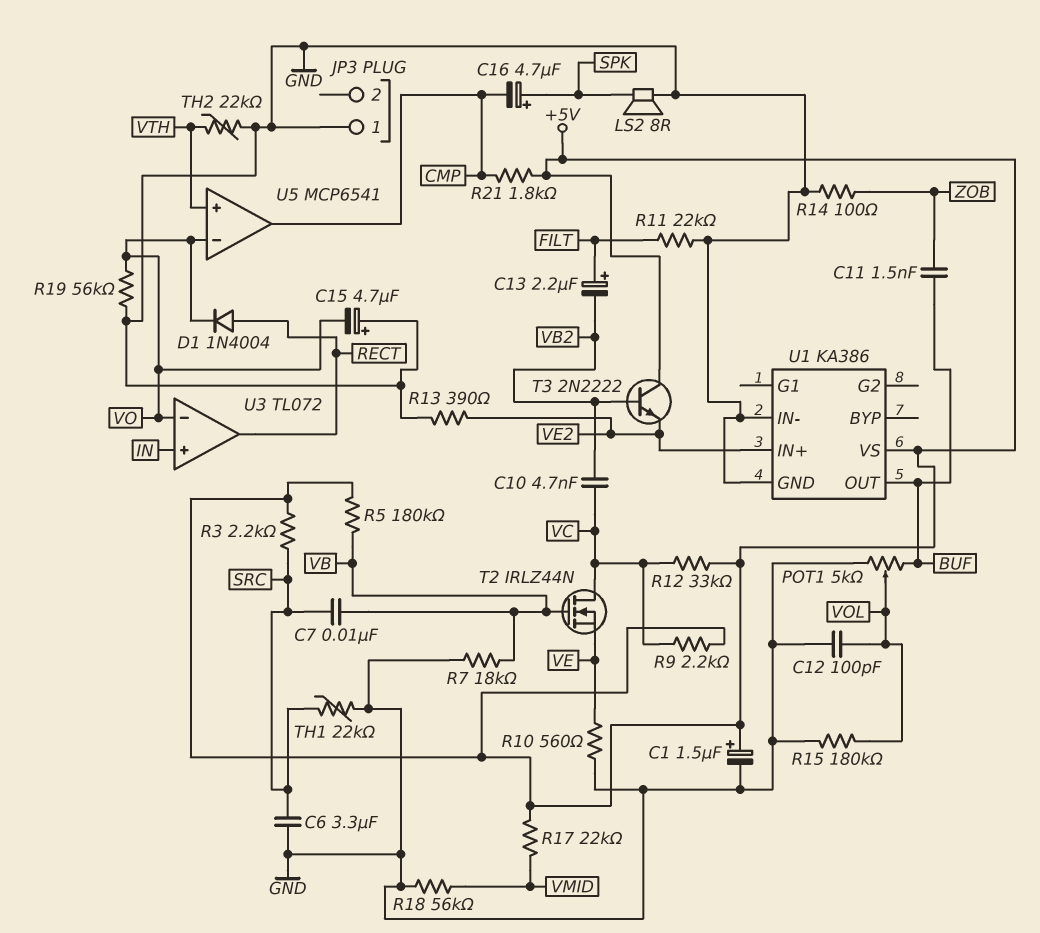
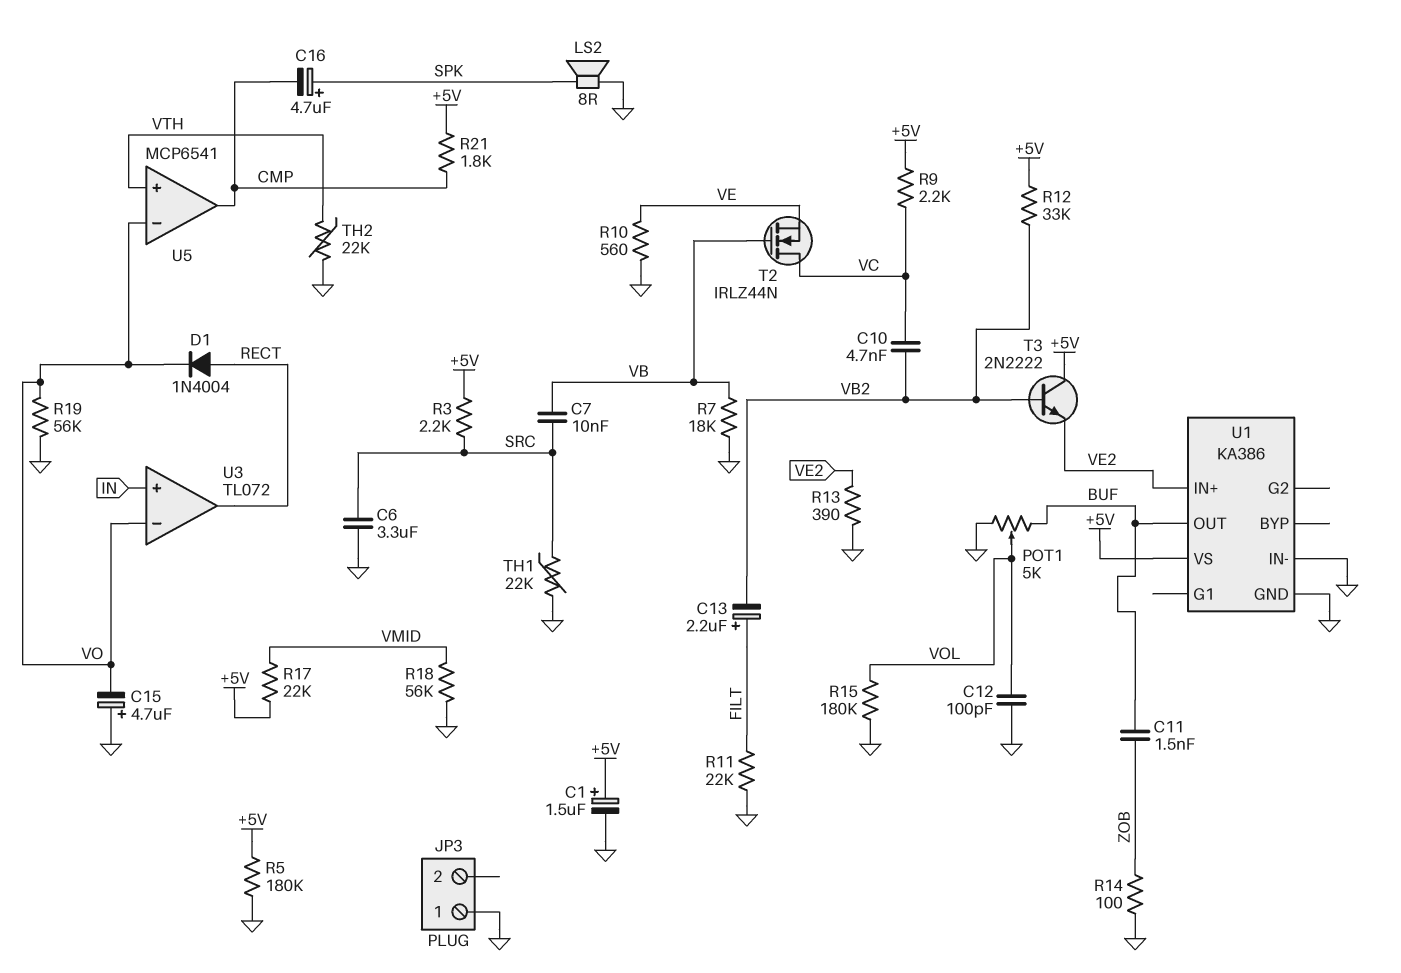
R5: 180k (+5V, VB) -> 180k (+5V, GND)
R12: 33k (+5V, VC) -> 33k (+5V, VB2)

